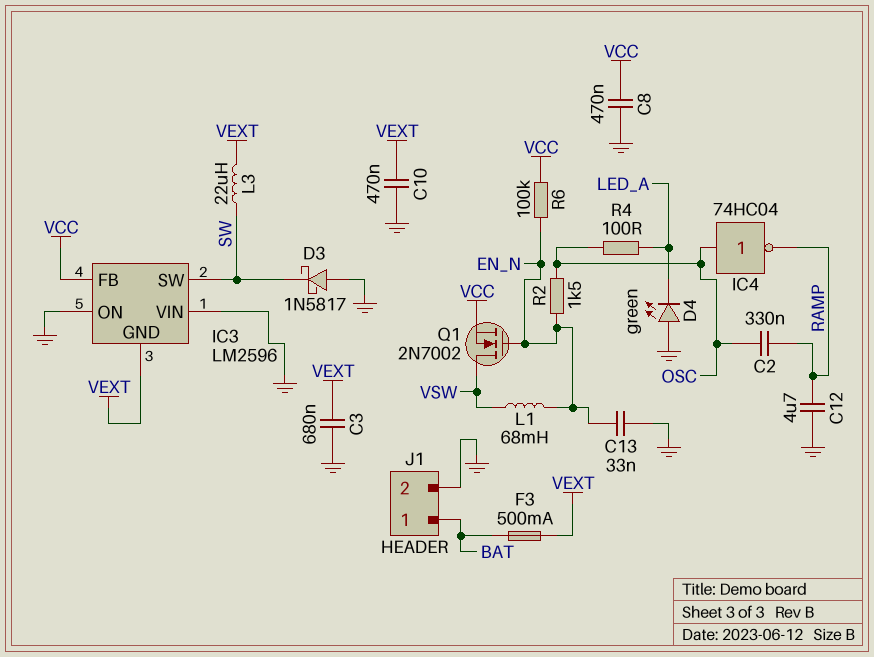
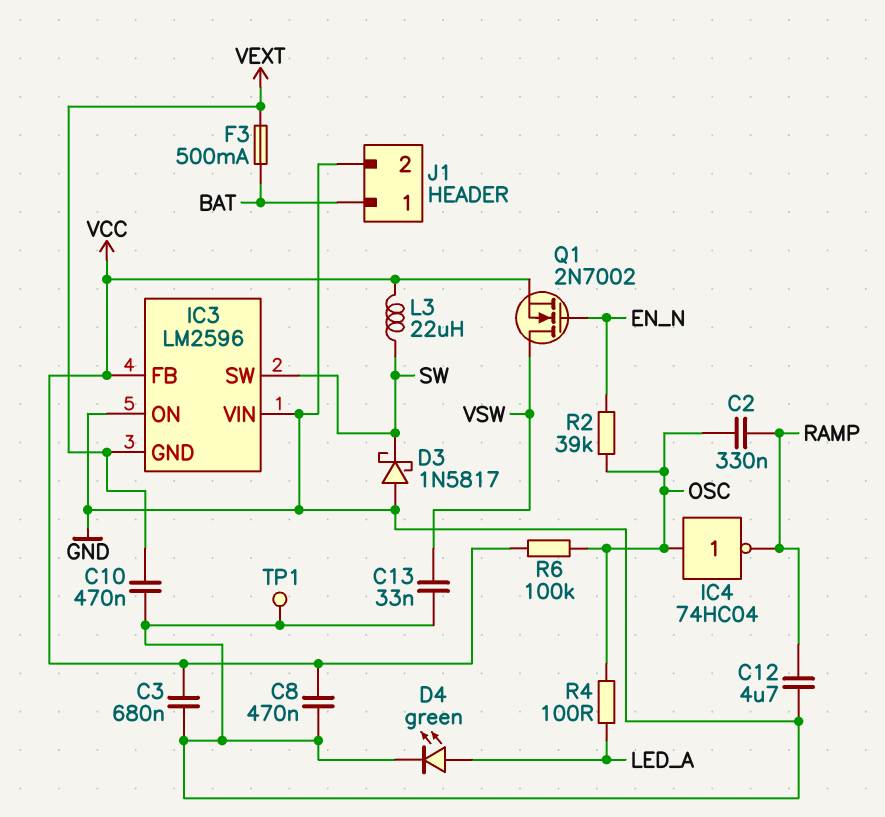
C3: 680nF (GND, VEXT) -> 680nF (GND, VCC)
C13: 33nF (EN_N, GND) -> 33nF (GND, VSW)
D4: LED green (A GND, K LED_A) -> LED green (A LED_A, K GND)
L1: 68mH (EN_N, VSW) -> none
L3: 22uH (SW, VEXT) -> 22uH (SW, VCC)
R2: 1.5k (EN_N, OSC) -> 39k (EN_N, OSC)
R6: 100k (EN_N, VCC) -> 100k (OSC, VCC)
TP1: none -> test point (GND)

